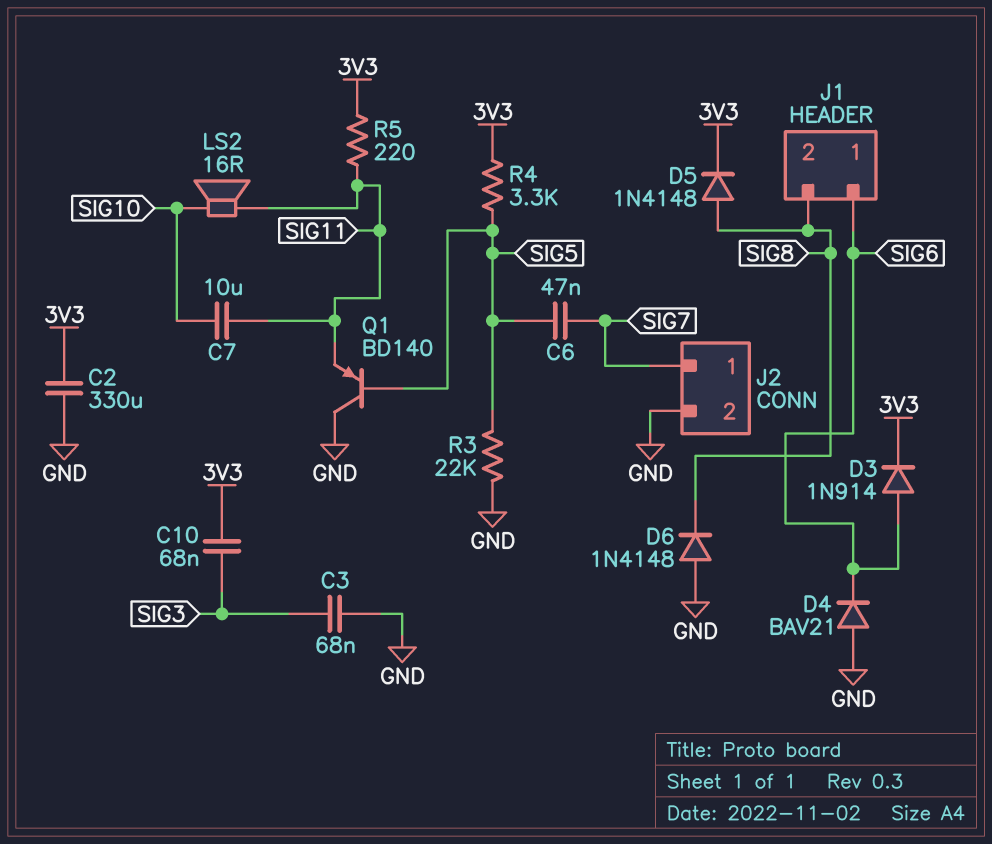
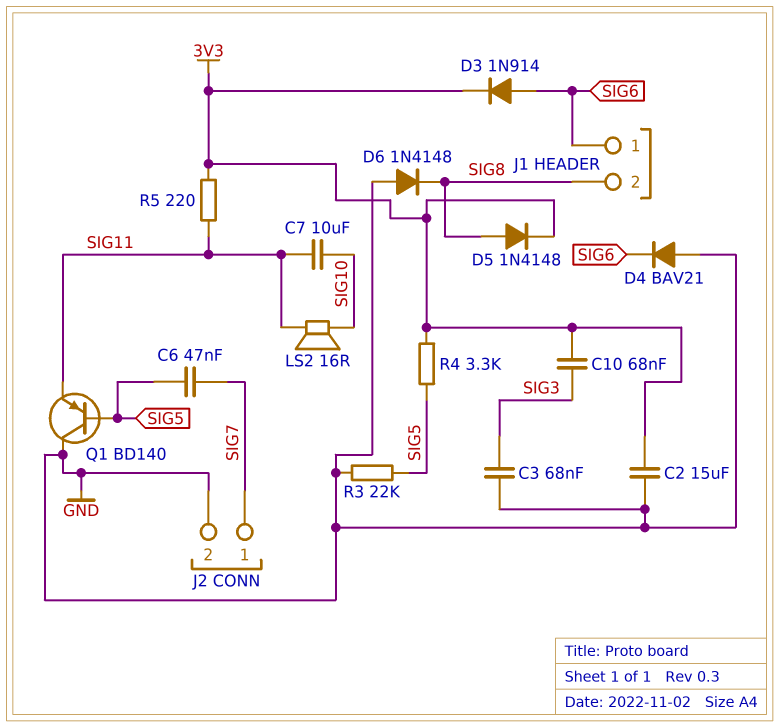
C2: 330uF (3V3, GND) -> 15uF (3V3, GND)

